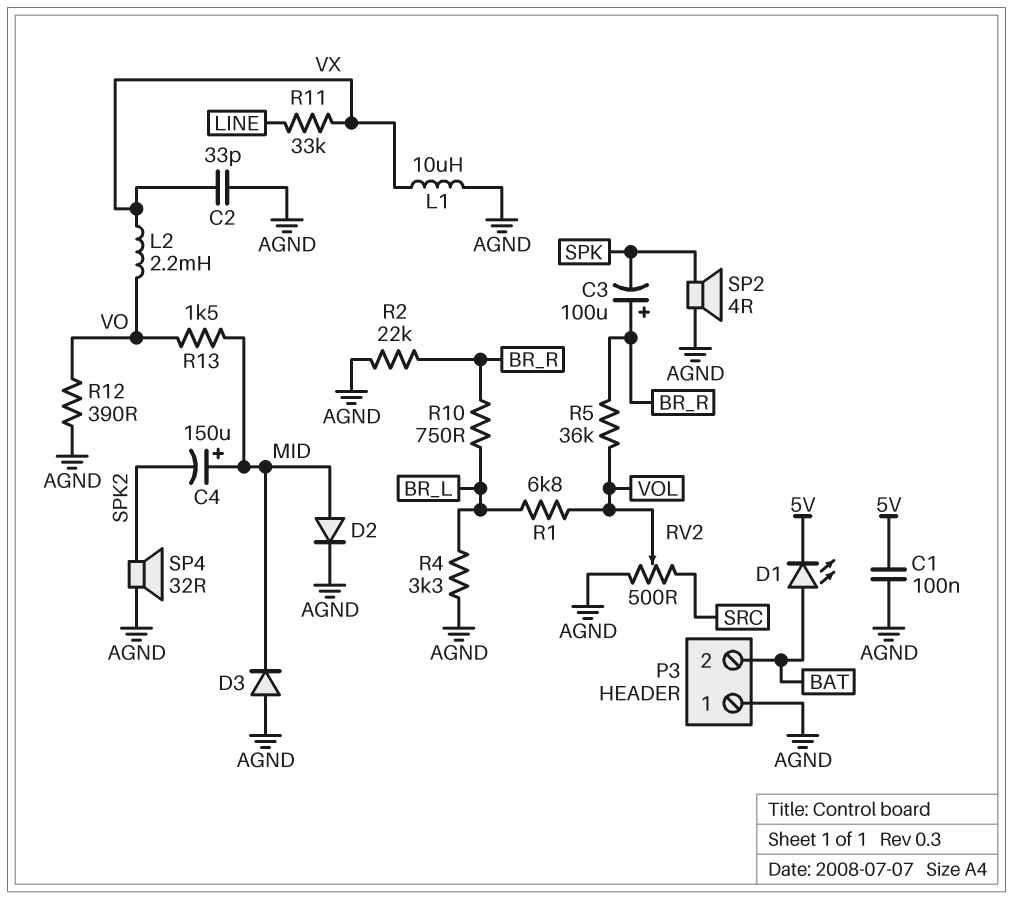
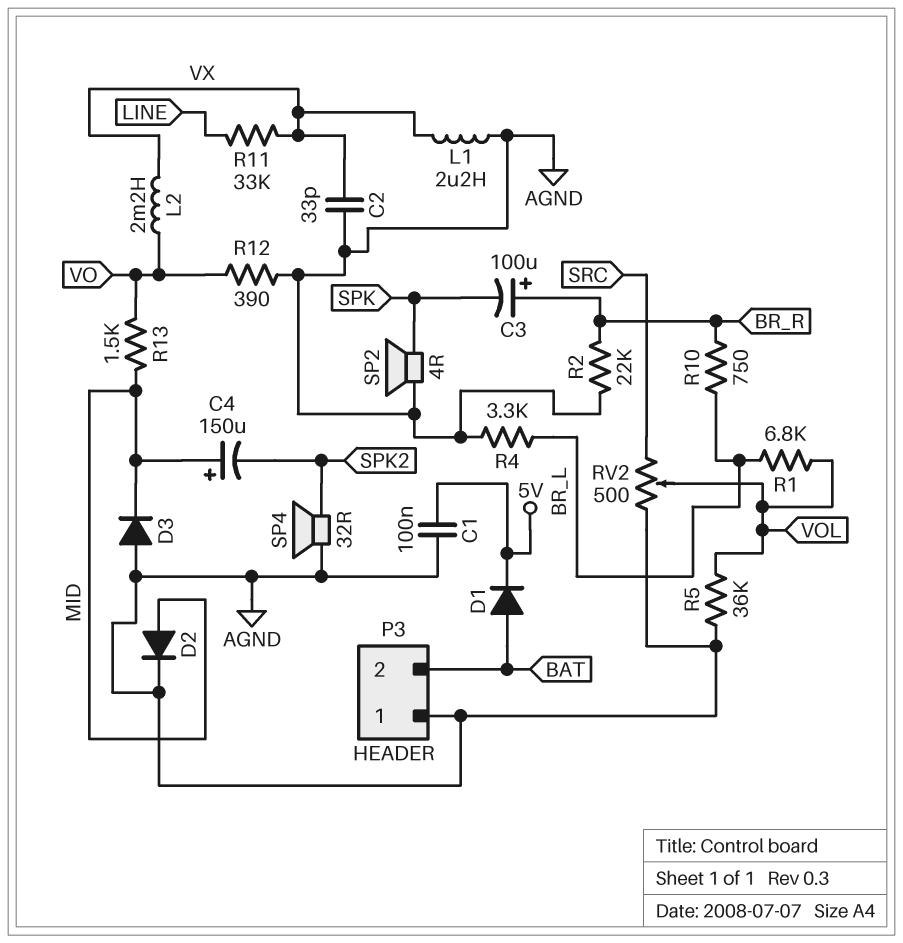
D1: LED (A BAT, K 5V) -> diode (A BAT, K 5V)
L1: 10uH (AGND, VX) -> 2.2uH (AGND, VX)
R5: 36k (BR_R, VOL) -> 36k (AGND, VOL)

